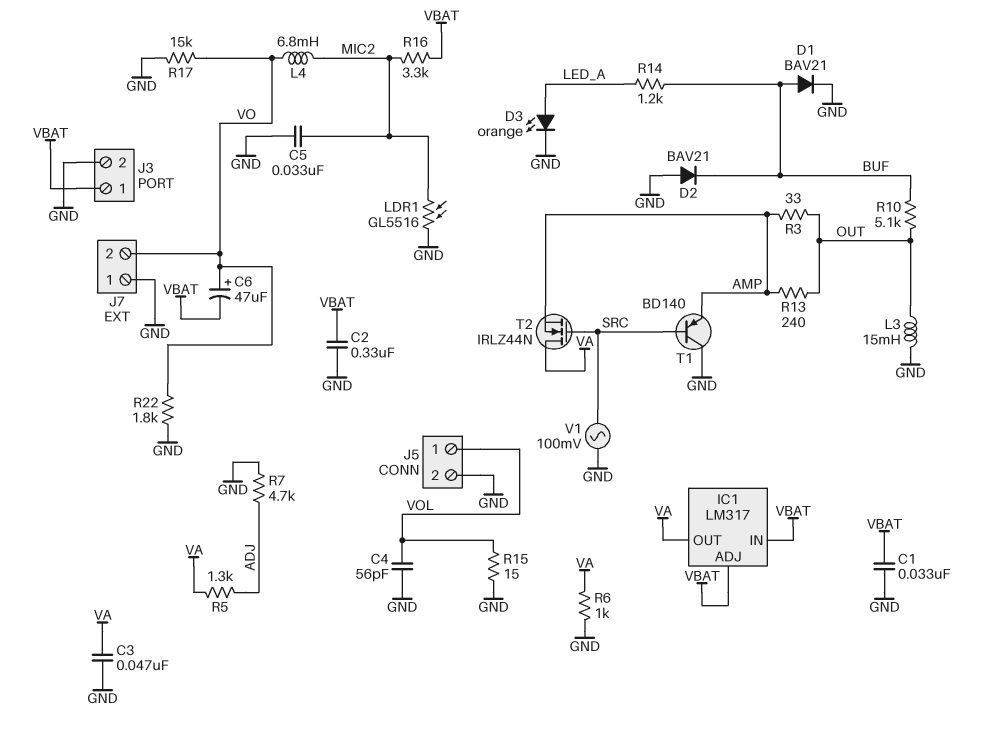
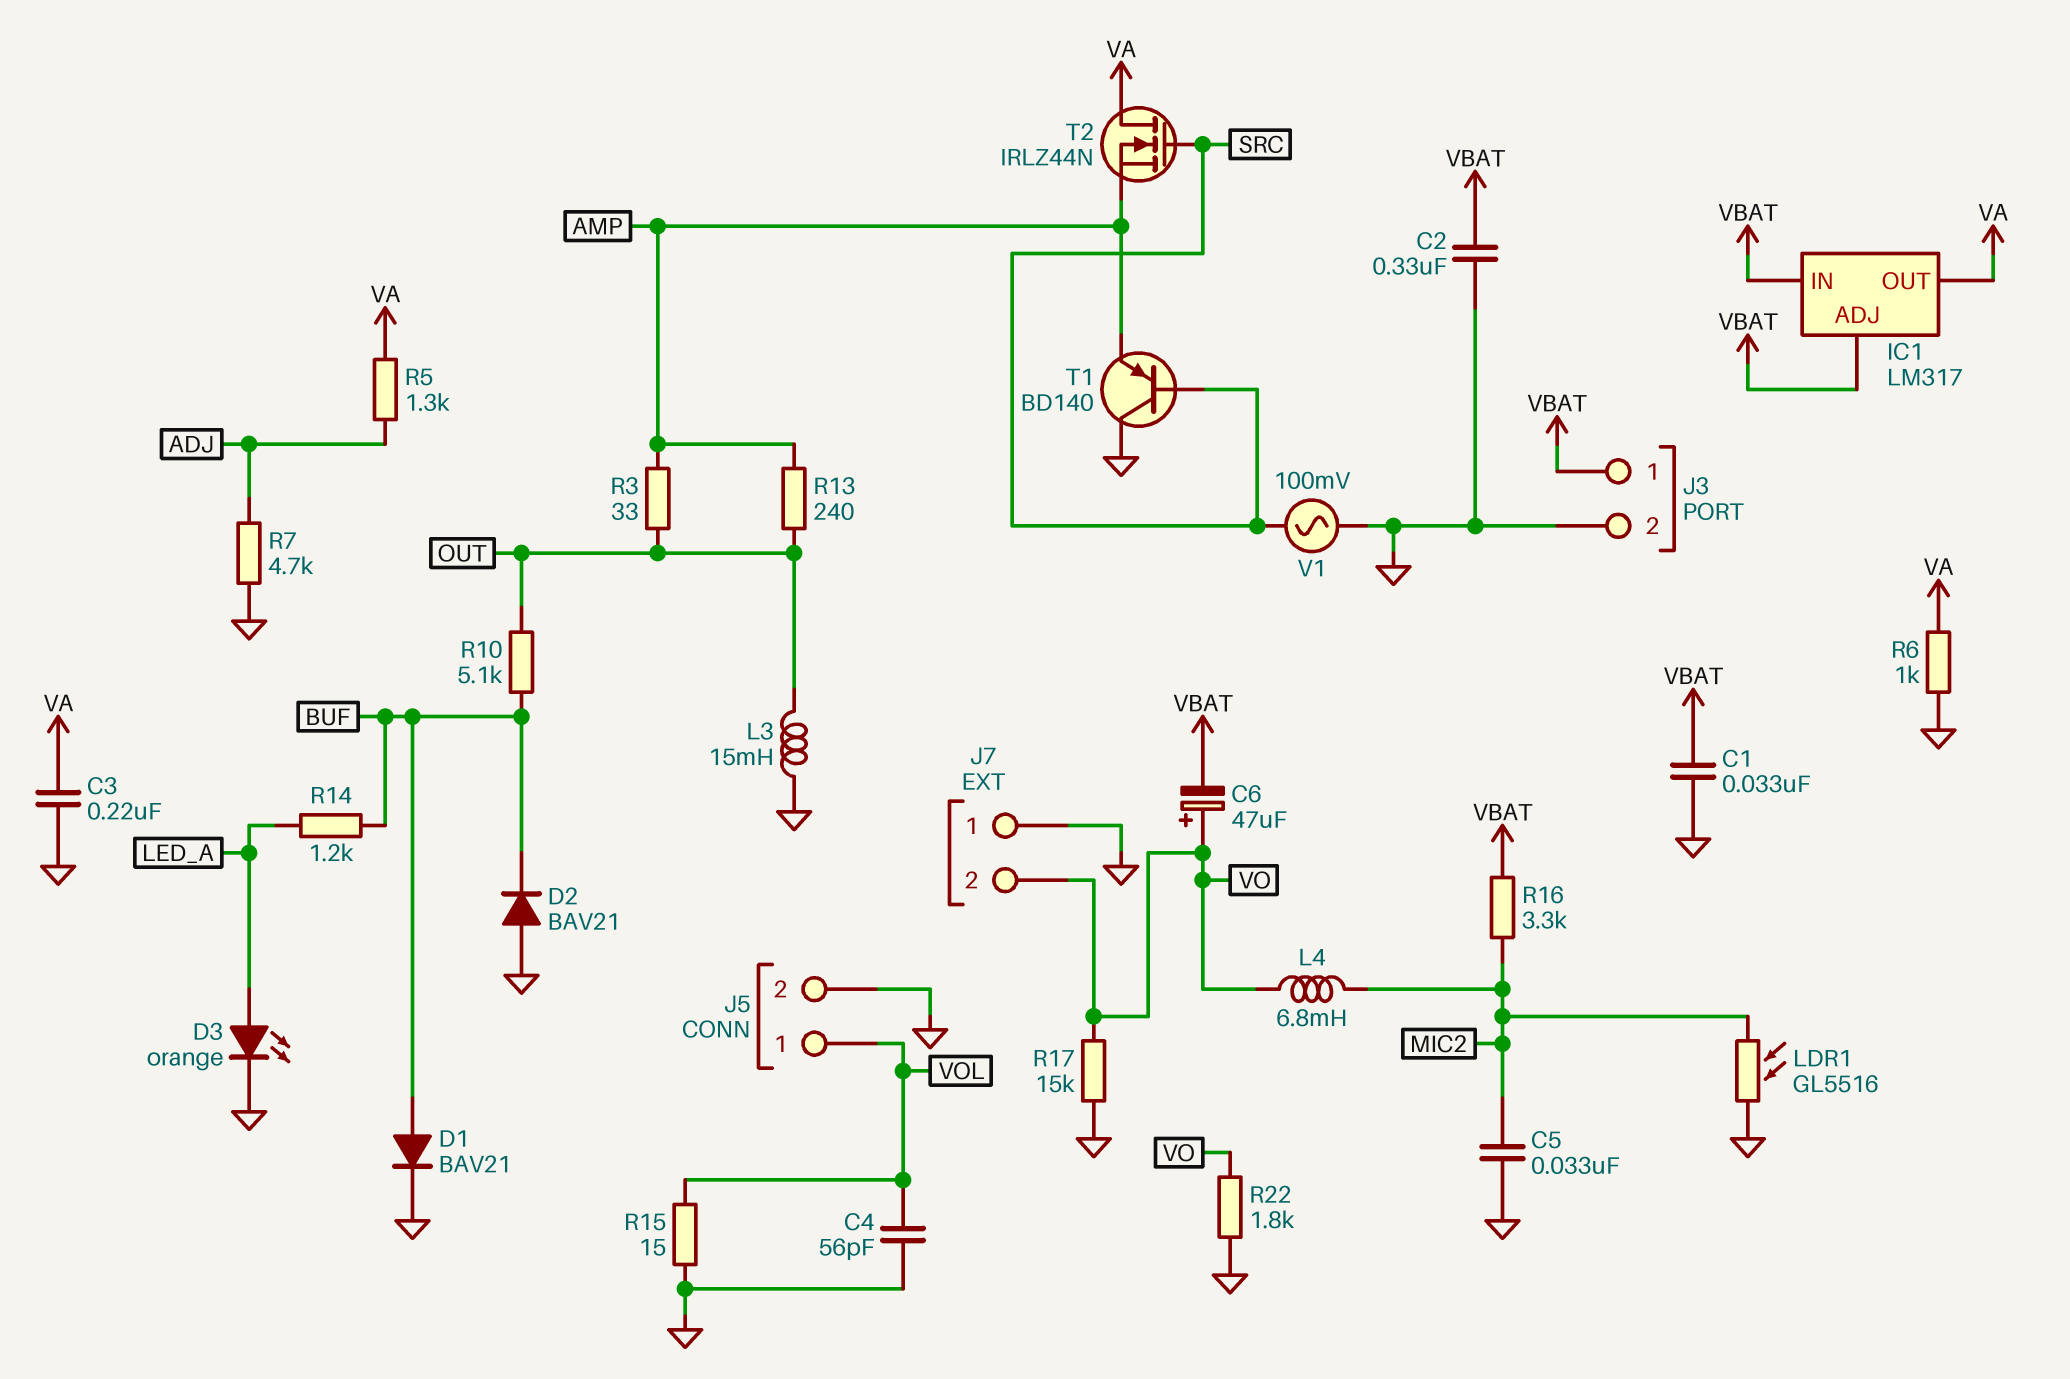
C3: 47nF (GND, VA) -> 220nF (GND, VA)

